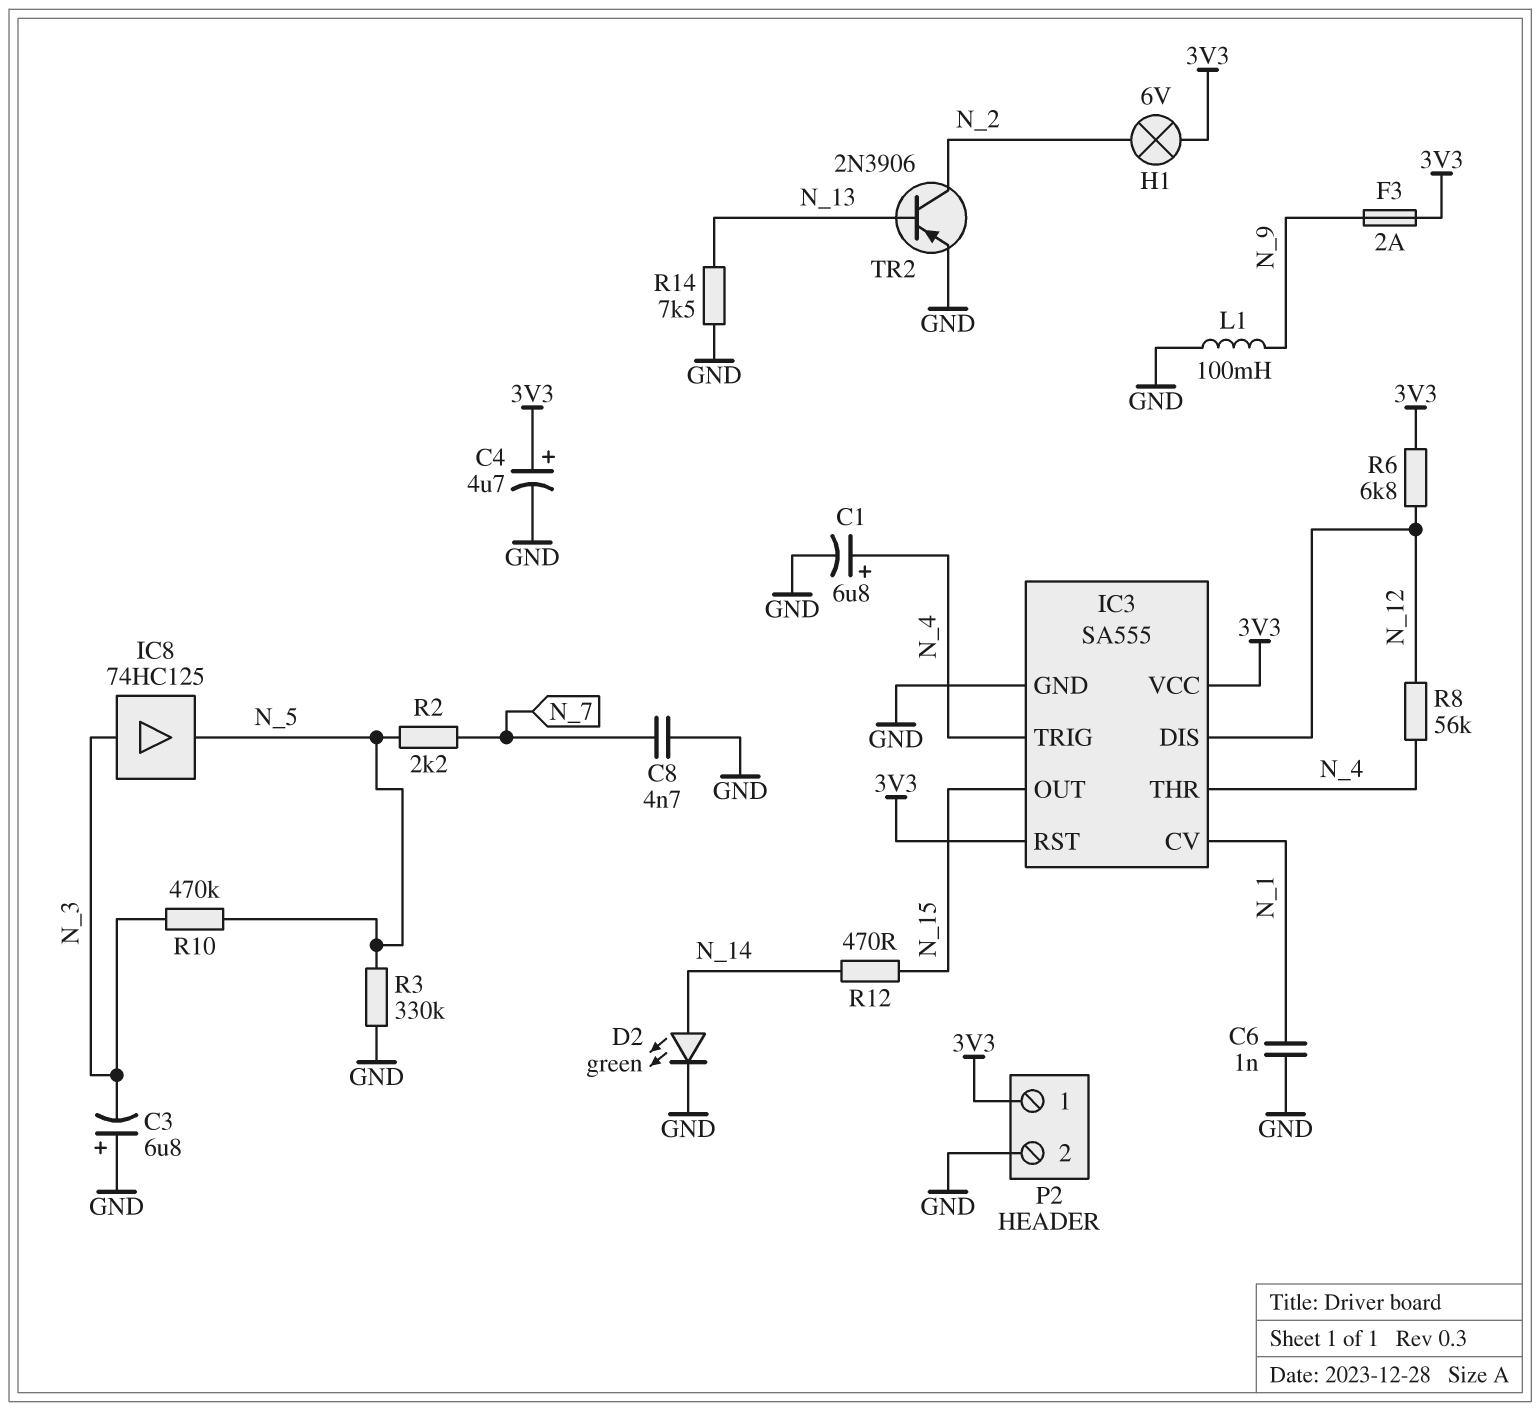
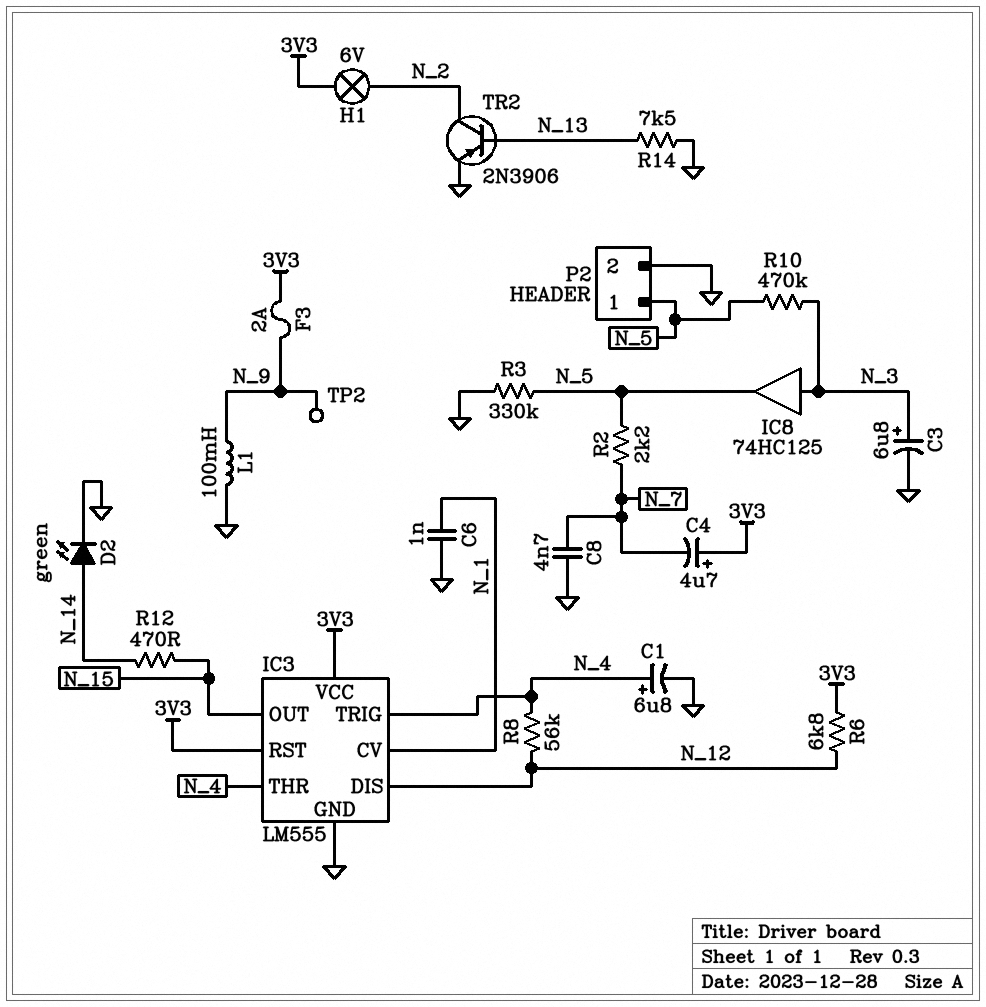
C3: 6.8uF (plus GND, minus N_3) -> 6.8uF (plus N_3, minus GND)
C4: 4.7uF (plus 3V3, minus GND) -> 4.7uF (plus 3V3, minus N_7)
IC3: SA555 -> LM555
P2 pin 1: 3V3 -> N_5
TP2: none -> test point (N_9)

